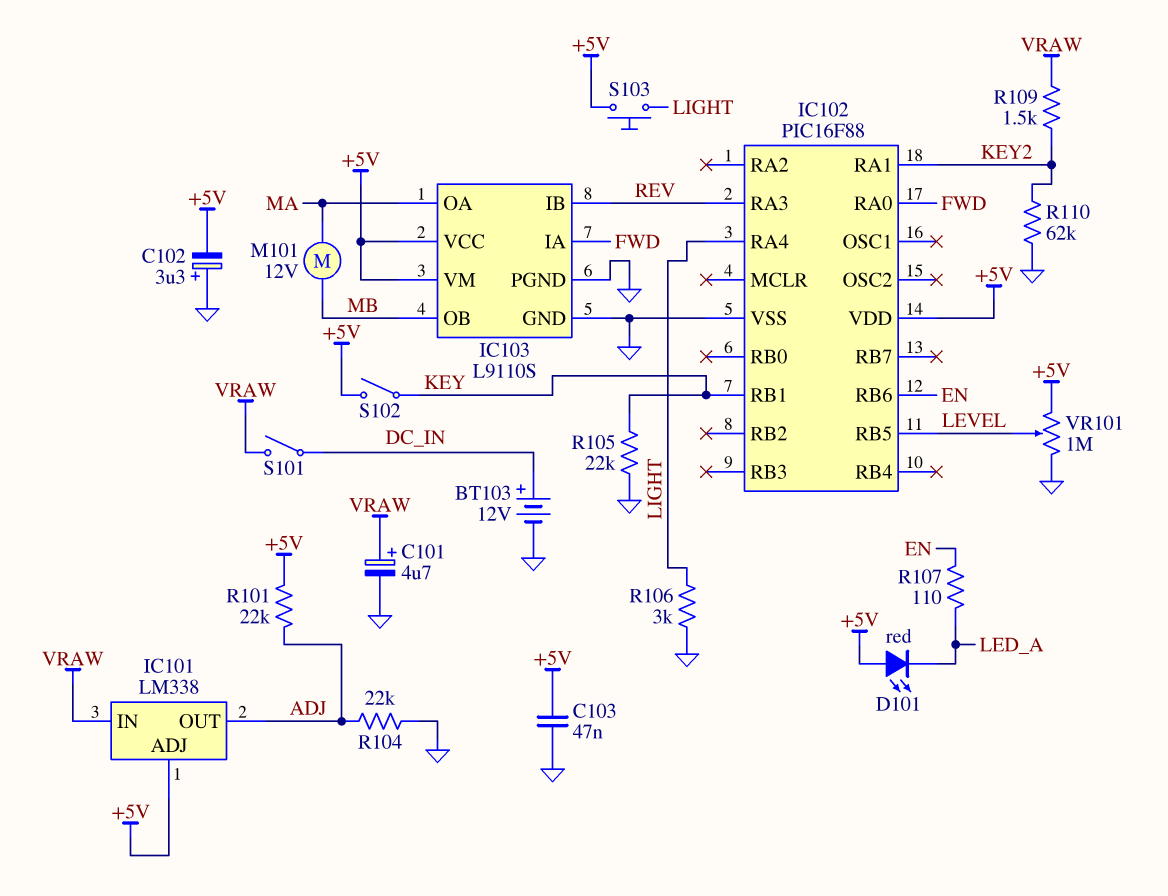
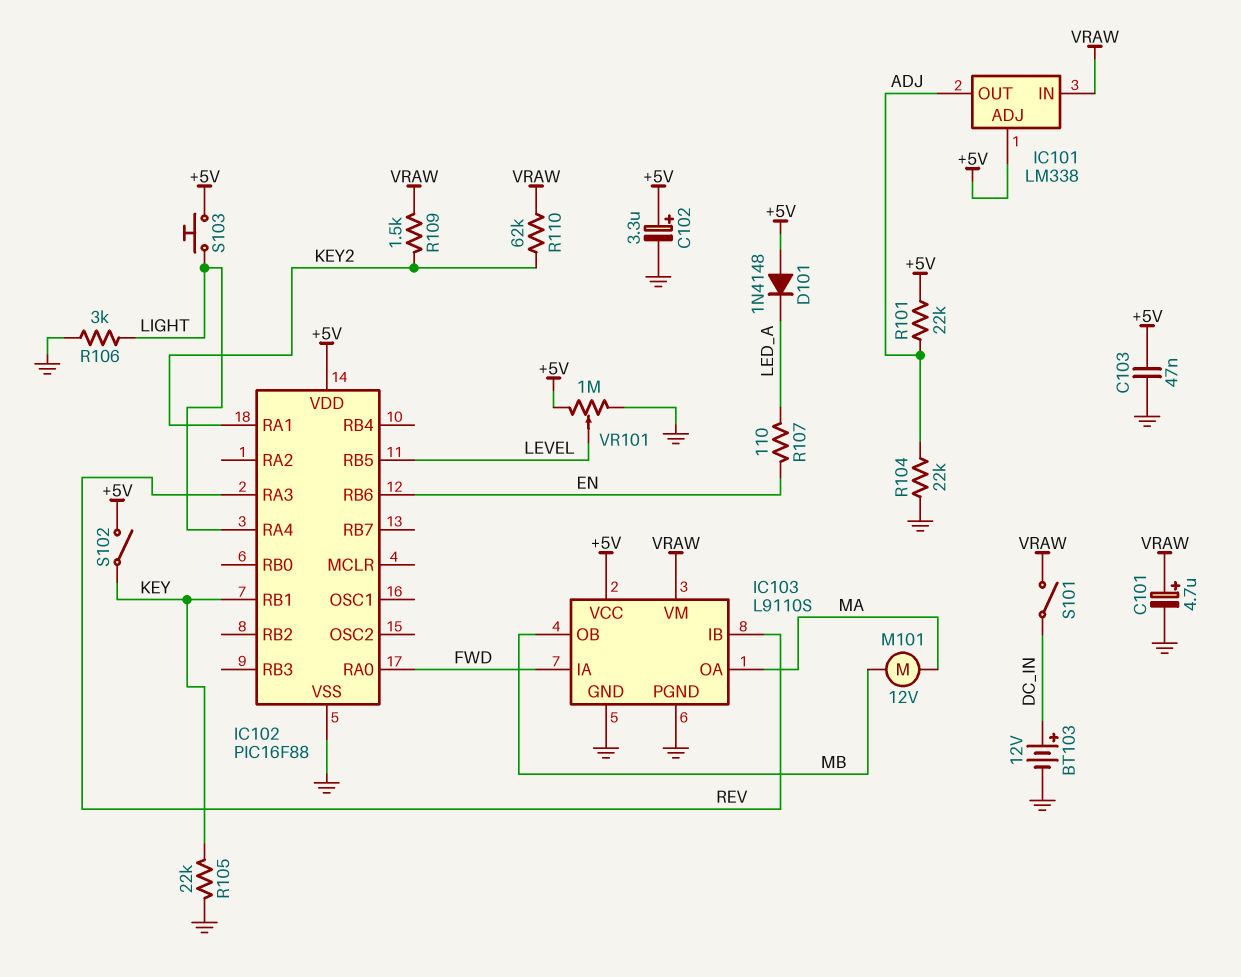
C102: 3.3uF (plus GND, minus +5V) -> 3.3uF (plus +5V, minus GND)
D101: LED red (A +5V, K LED_A) -> diode 1N4148 (A +5V, K LED_A)
IC103 pin VM: +5V -> VRAW
R110: 62k (GND, KEY2) -> 62k (KEY2, VRAW)

